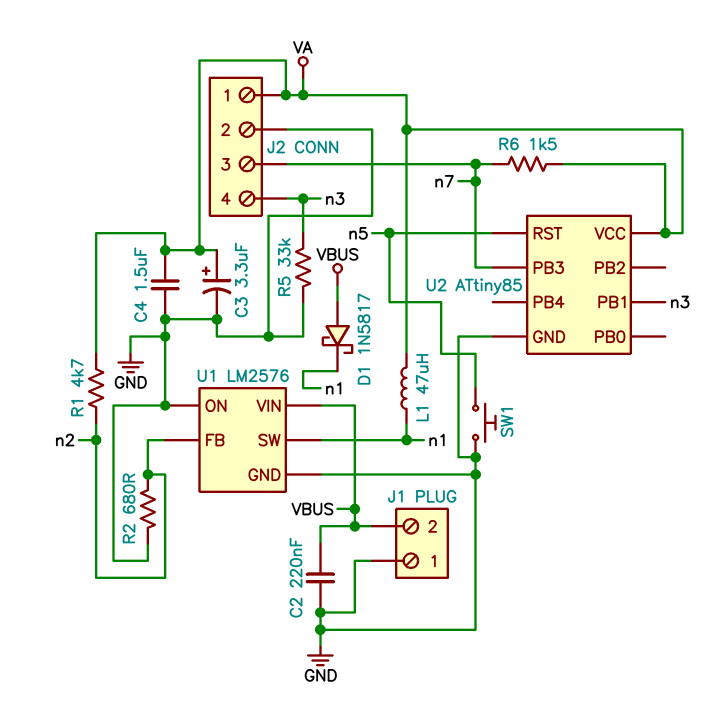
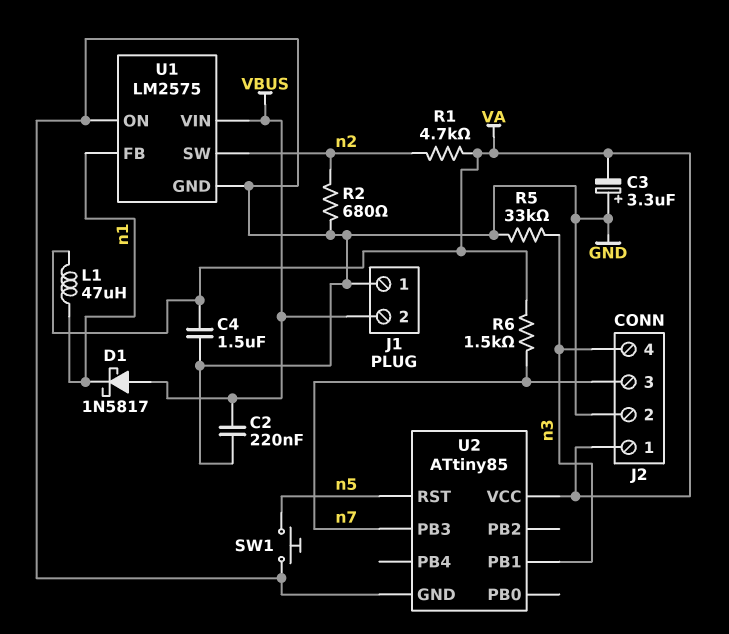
C3: 3.3uF (plus VA, minus GND) -> 3.3uF (plus GND, minus VA)
U1: LM2576 -> LM2575
U1 pin FB: n2 -> n1
U1 pin SW: n1 -> n2

